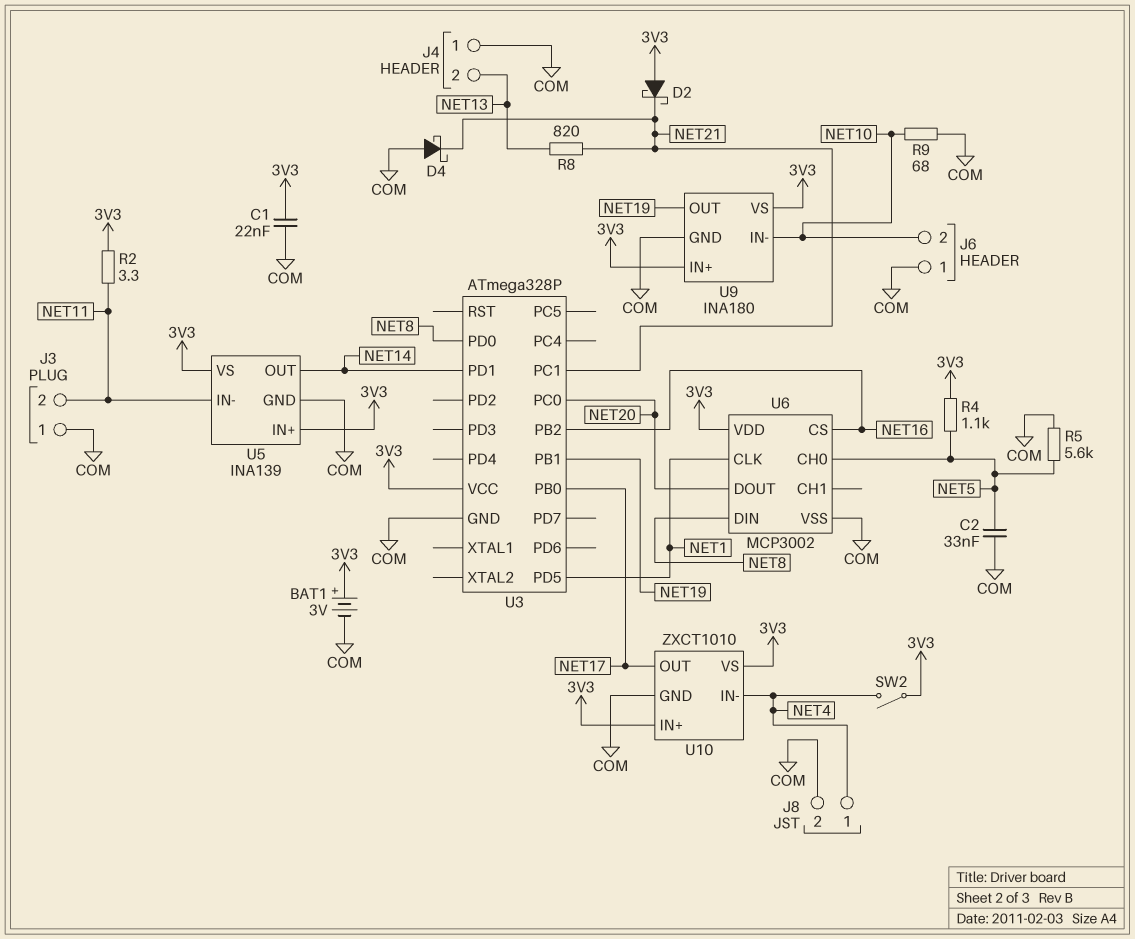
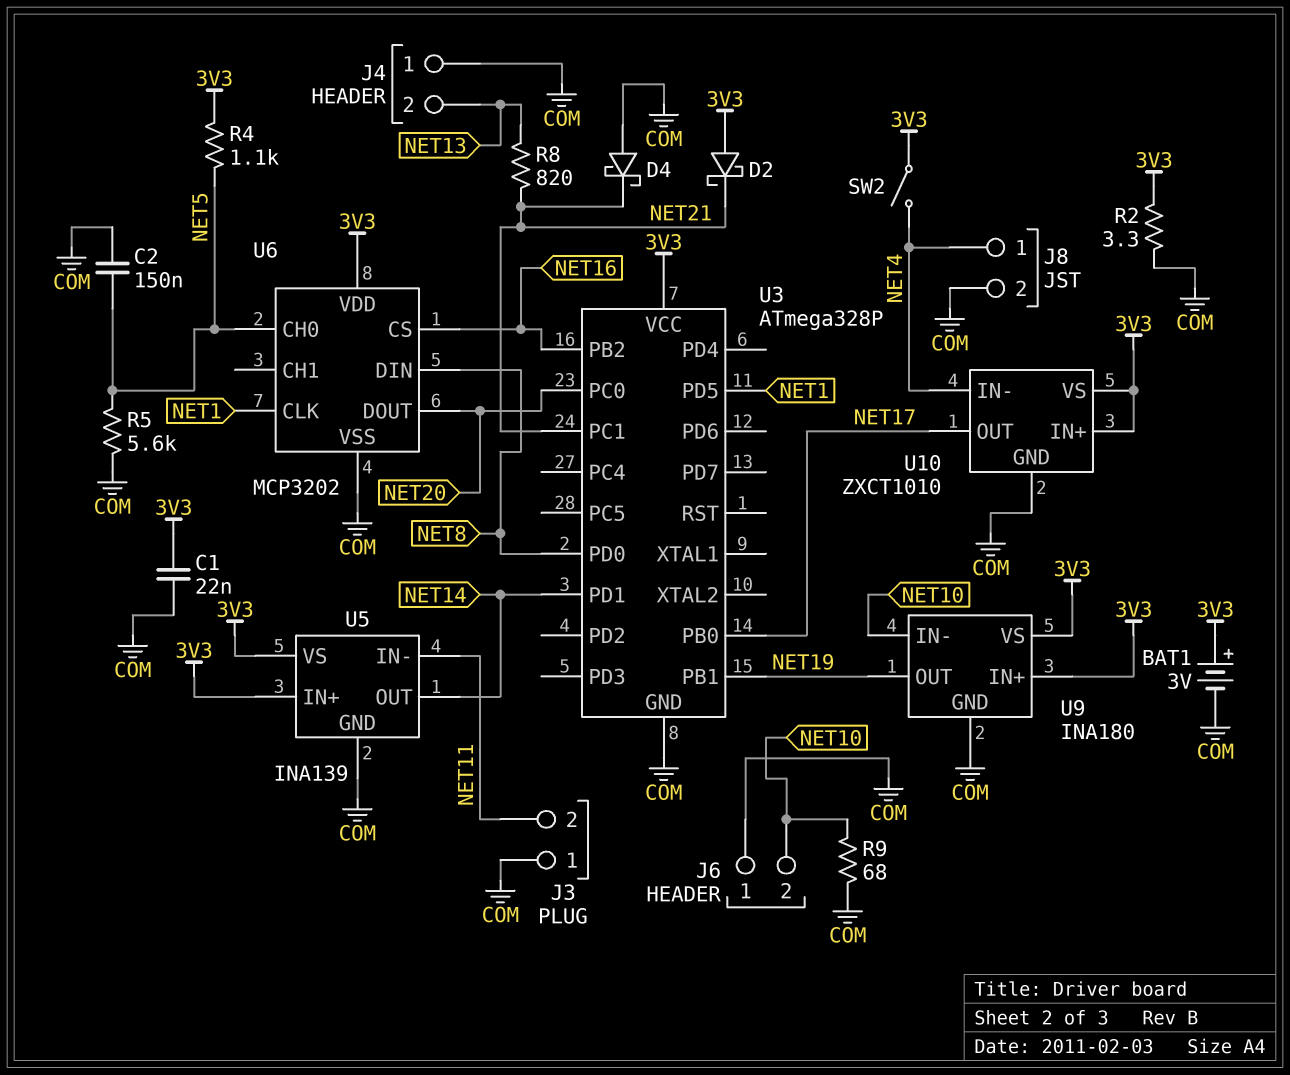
C2: 33nF (COM, NET5) -> 150nF (COM, NET5)
R2: 3.3 (3V3, NET11) -> 3.3 (3V3, COM)
U6: MCP3002 -> MCP3202

